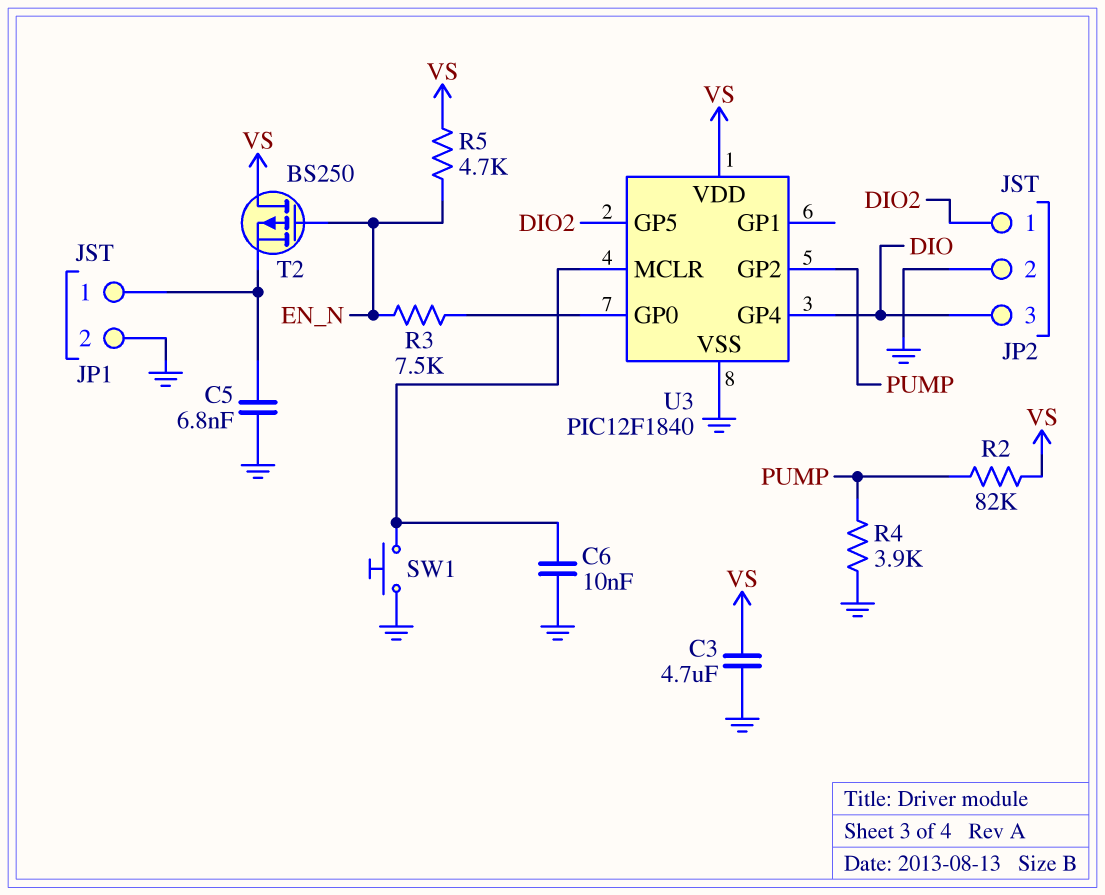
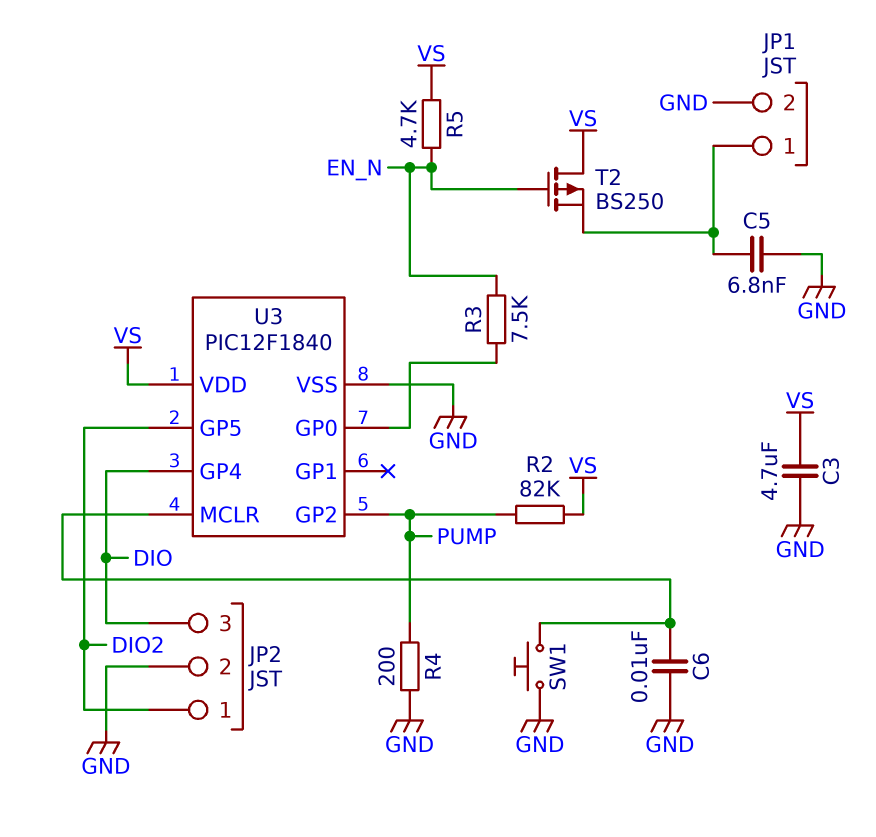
R4: 3.9k (GND, PUMP) -> 200 (GND, PUMP)

